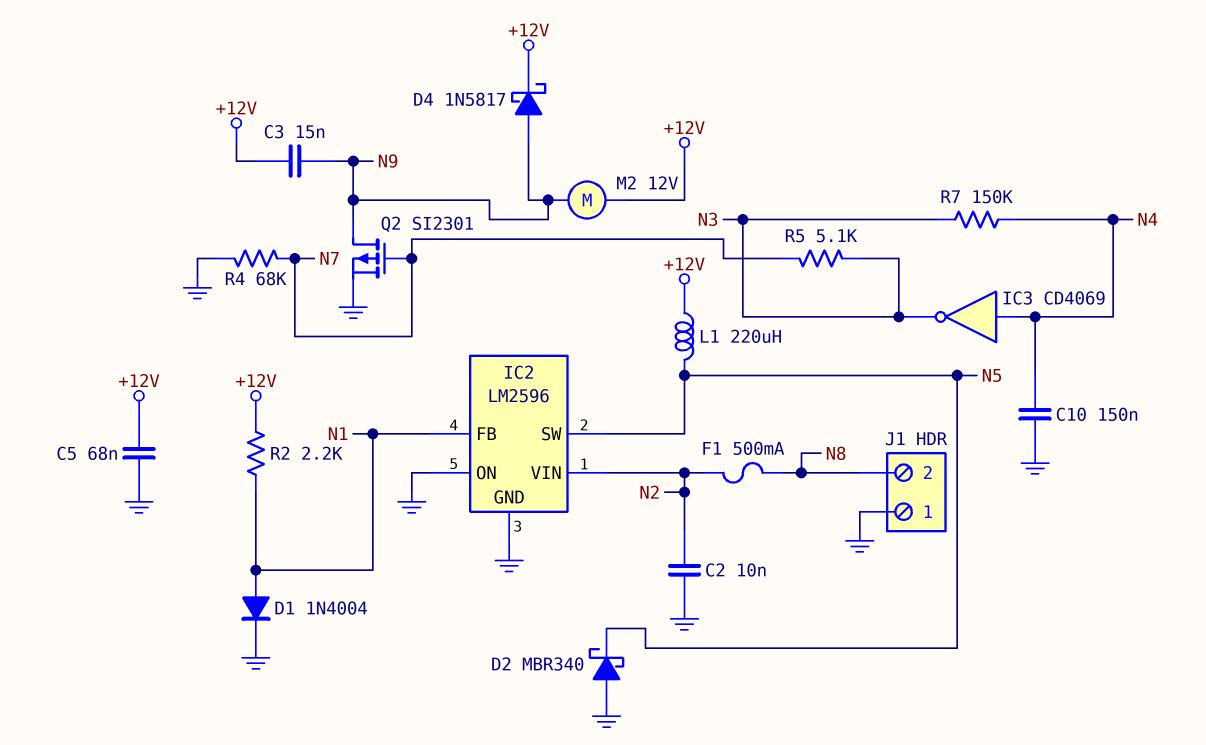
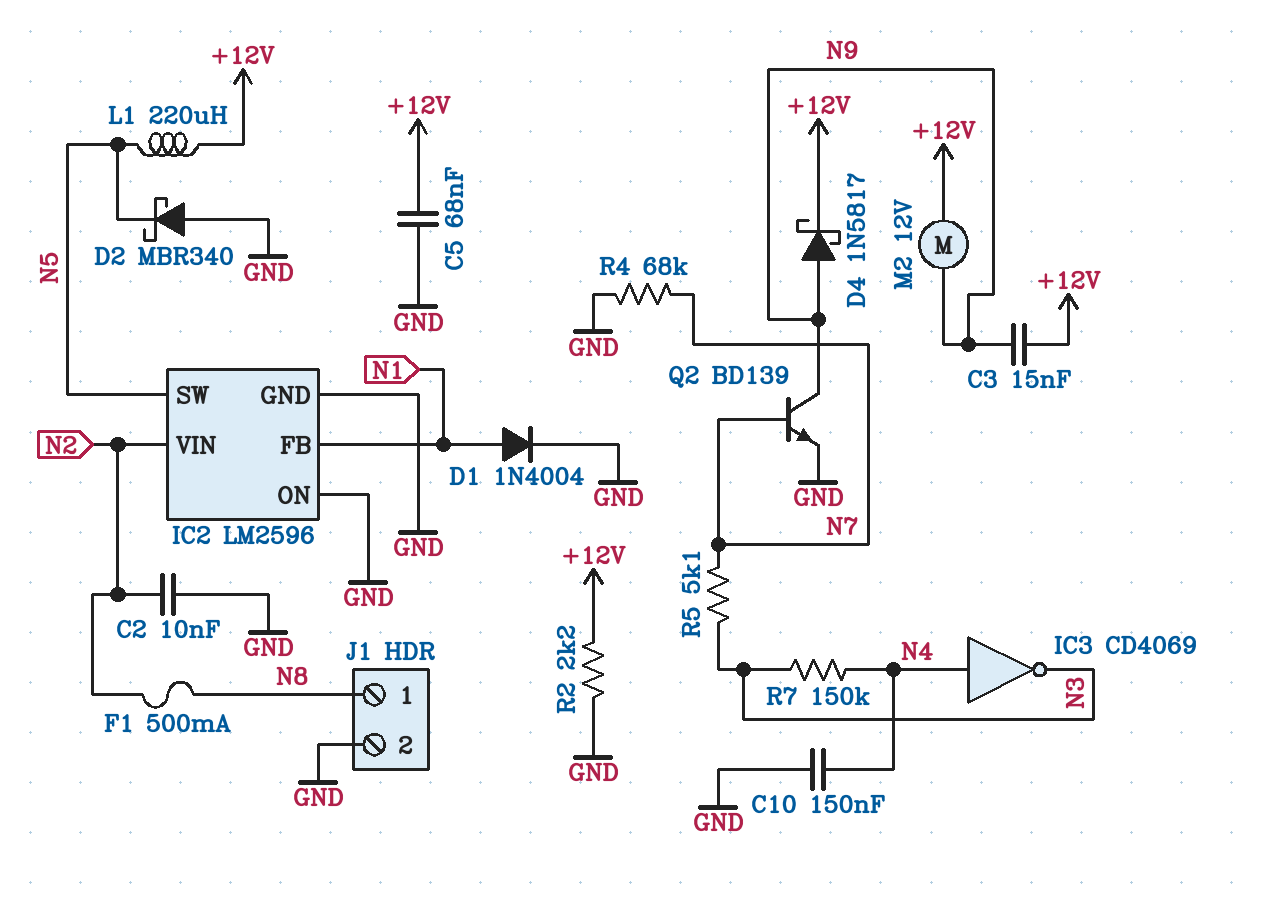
J1 pin 1: GND -> N8
J1 pin 2: N8 -> GND
Q2: PMOS SI2301 (G N7, D N9, S GND) -> NPN BD139 (B N7, C N9, E GND)
R2: 2.2k (+12V, N1) -> 2.2k (+12V, GND)

